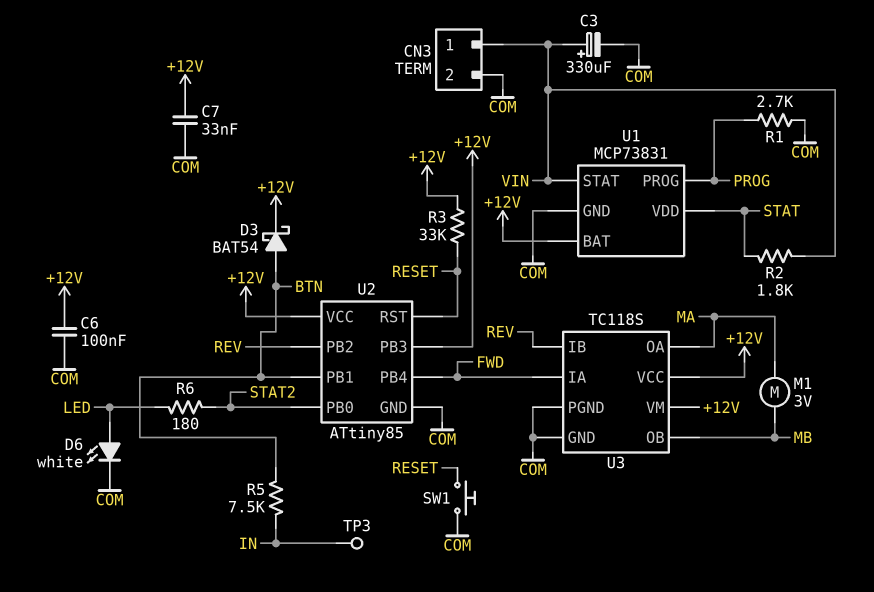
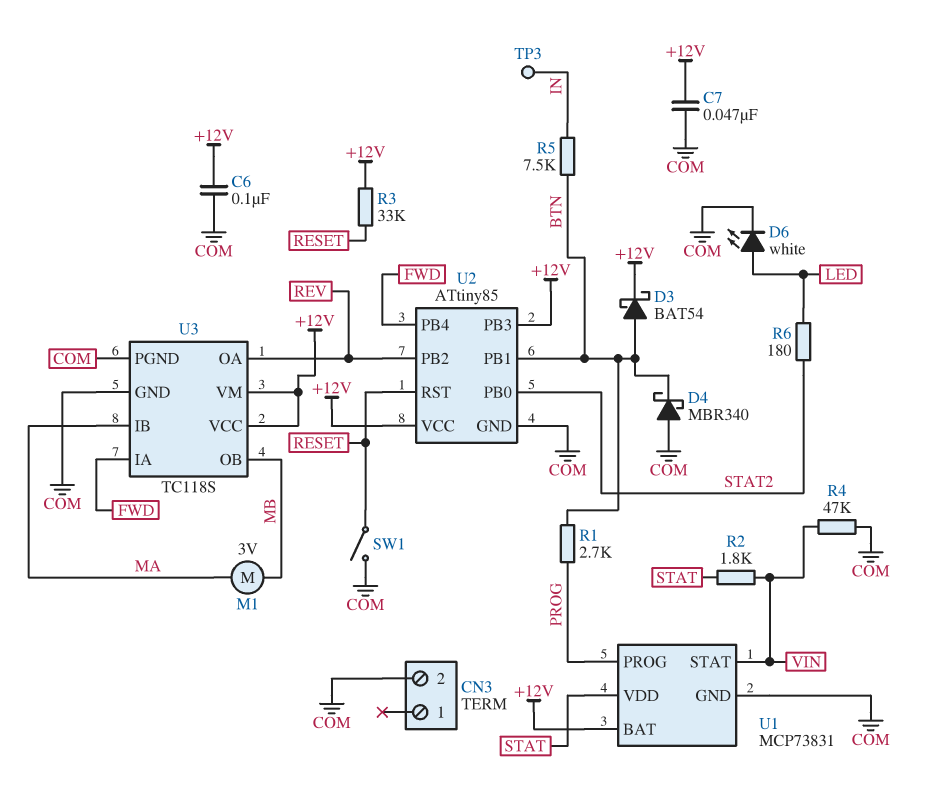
C3: 330uF (plus VIN, minus COM) -> none
C7: 33nF (+12V, COM) -> 47nF (+12V, COM)
CN3 pin 1: VIN -> none
D4: none -> schottky MBR340 (A COM, K BTN)
R1: 2.7k (COM, PROG) -> 2.7k (BTN, PROG)
R4: none -> 47k (COM, VIN)
SW1: button (COM, RESET) -> switch (COM, RESET)
U3 pin IB: REV -> MA
U3 pin OA: MA -> REV

